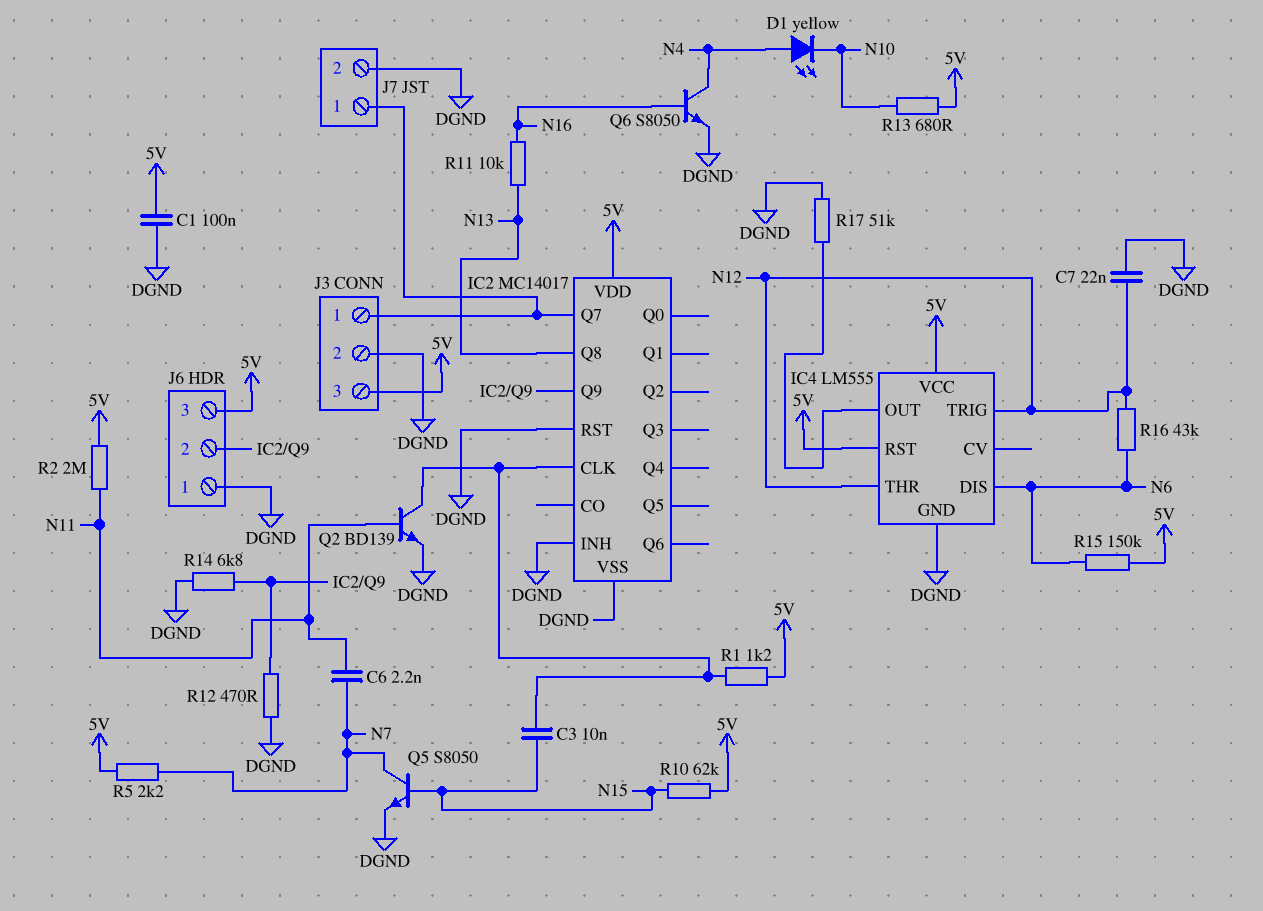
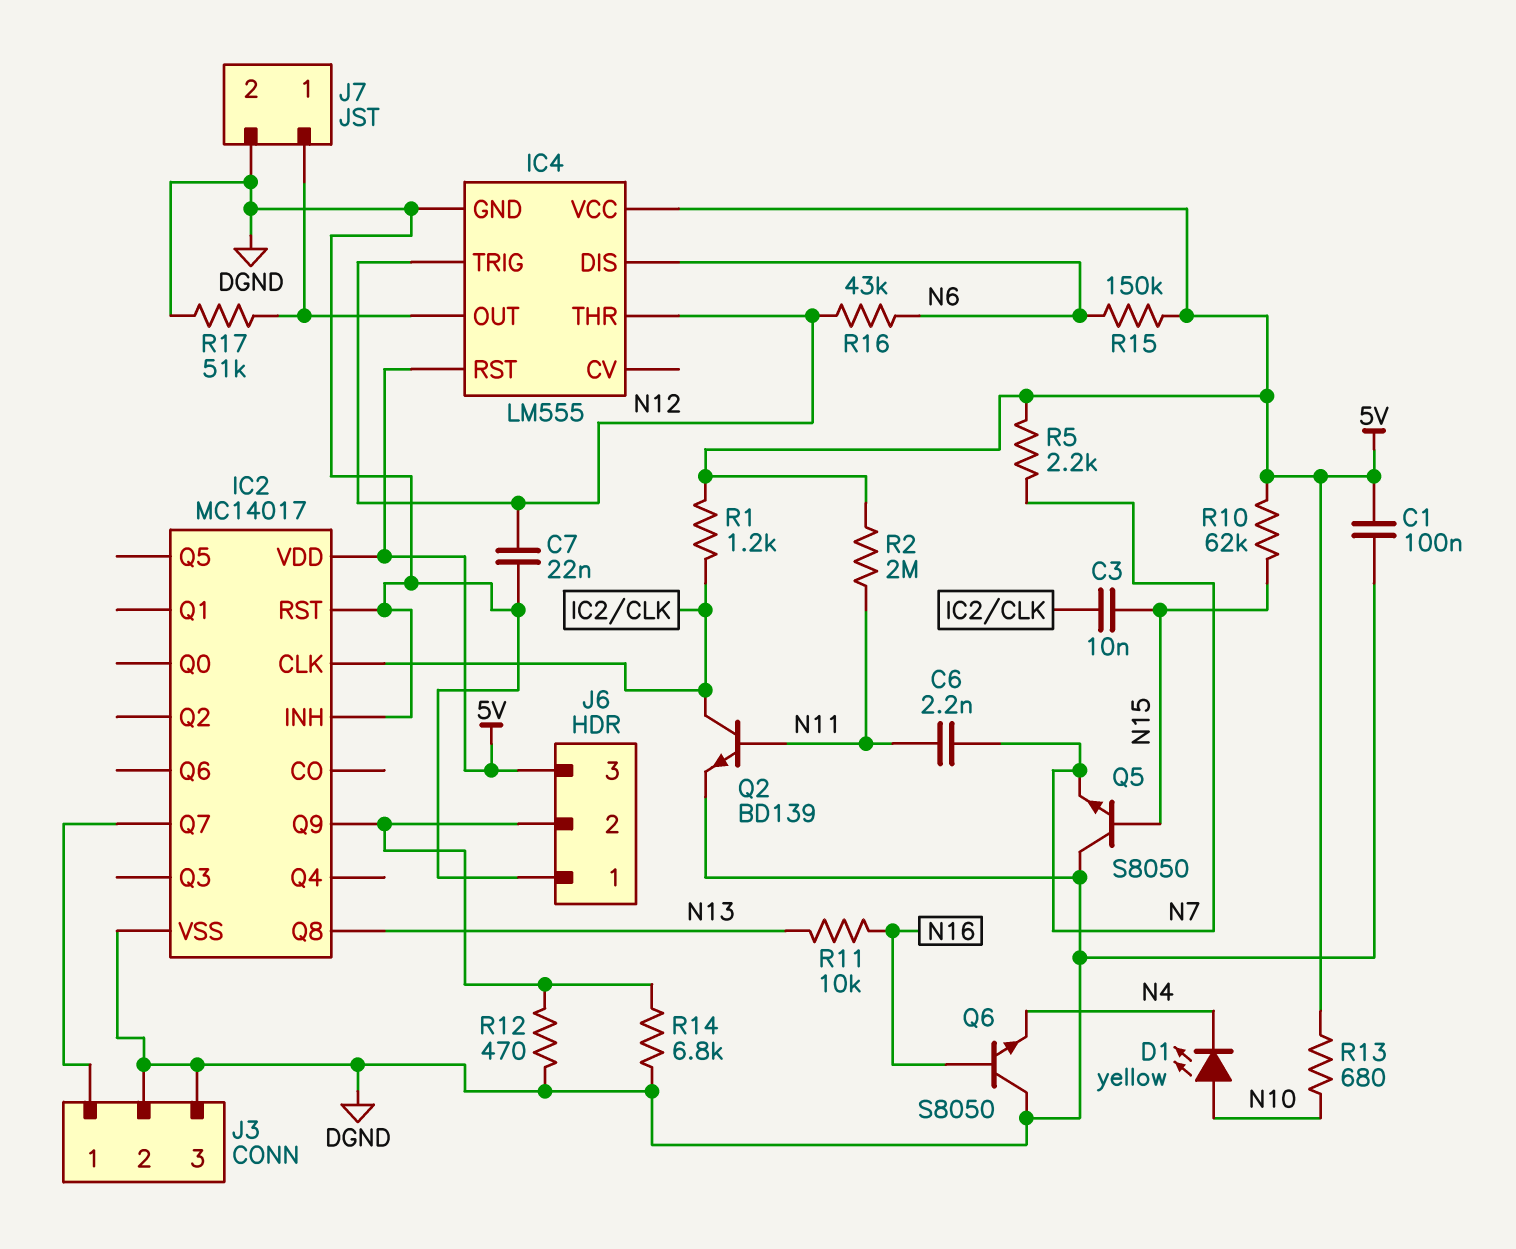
D1: LED yellow (A N4, K N10) -> LED yellow (A N10, K N4)
J3 pin 3: 5V -> DGND
J7 pin 1: IC2/Q7 -> IC4/OUT
Q5: NPN S8050 (B N15, C N7, E DGND) -> NPN S8050 (B N15, C DGND, E N7)
Q6: NPN S8050 (B N16, C N4, E DGND) -> NPN S8050 (B N16, C DGND, E N4)

